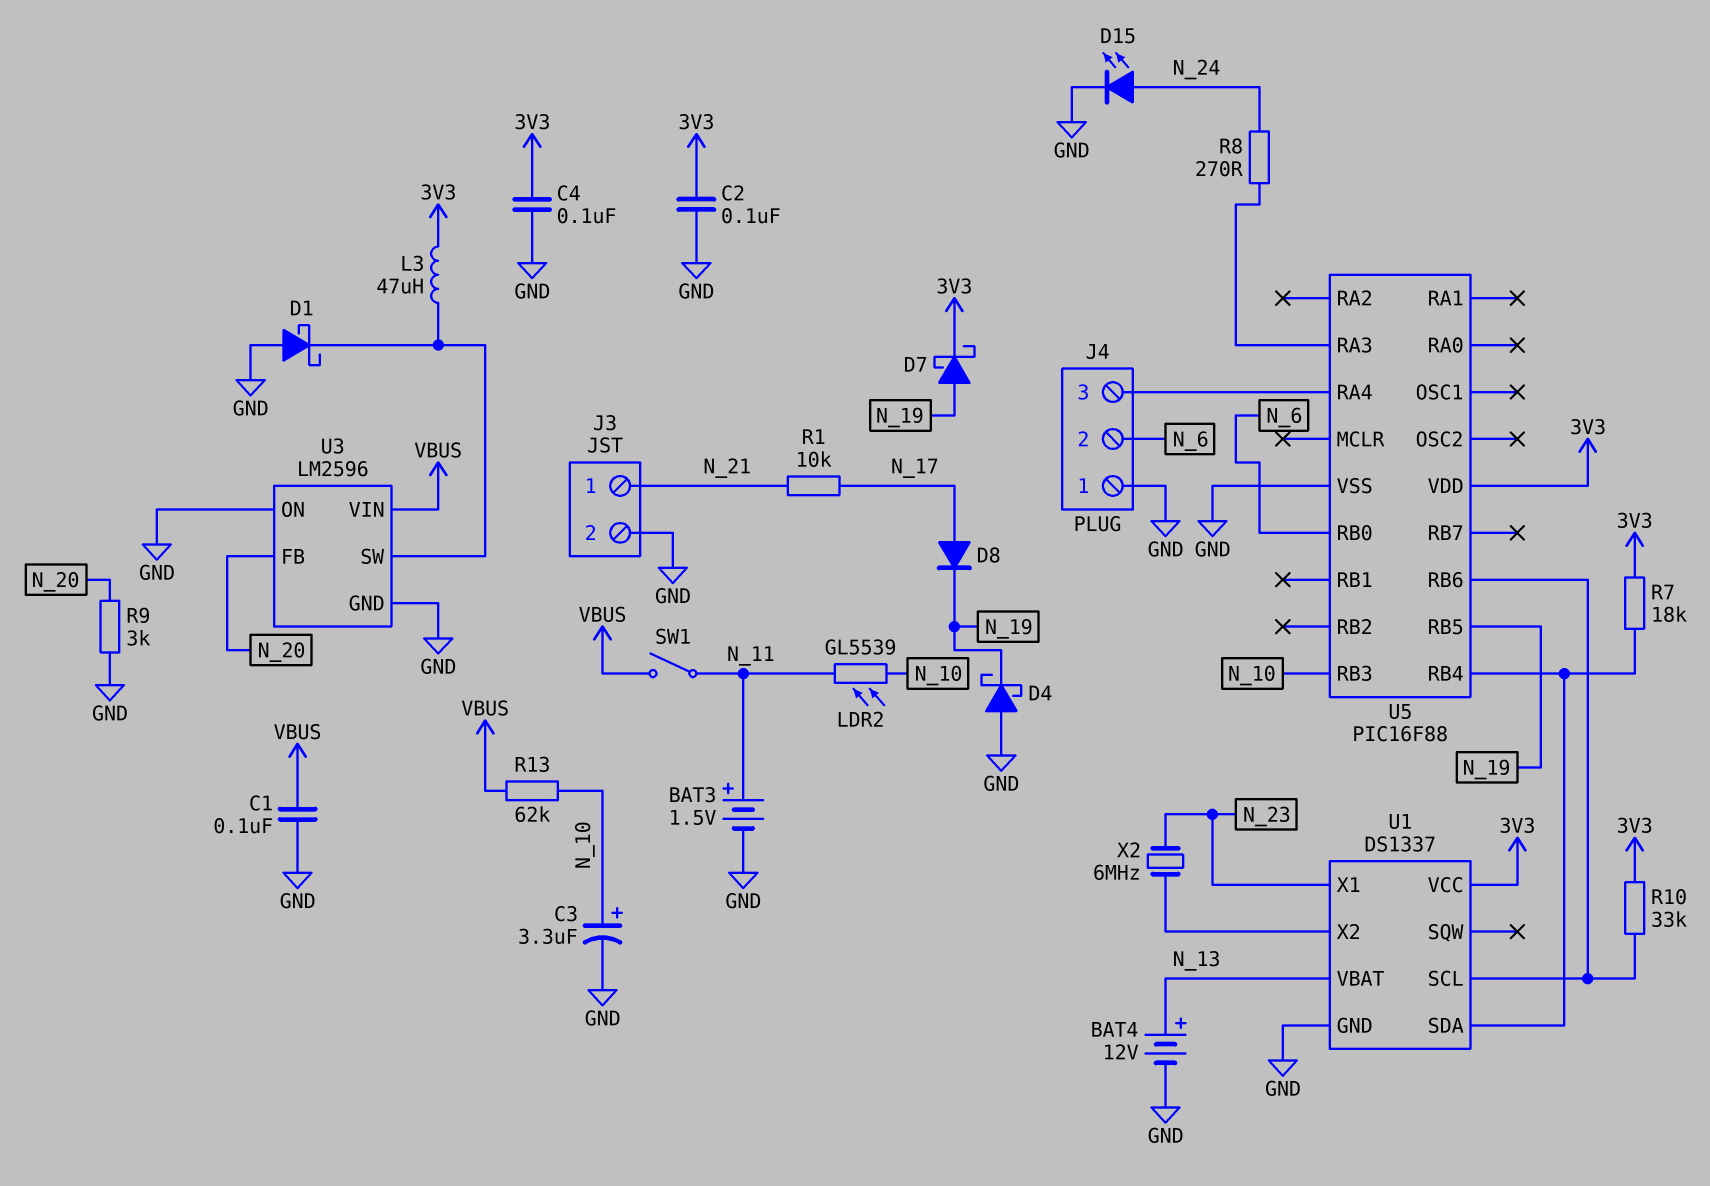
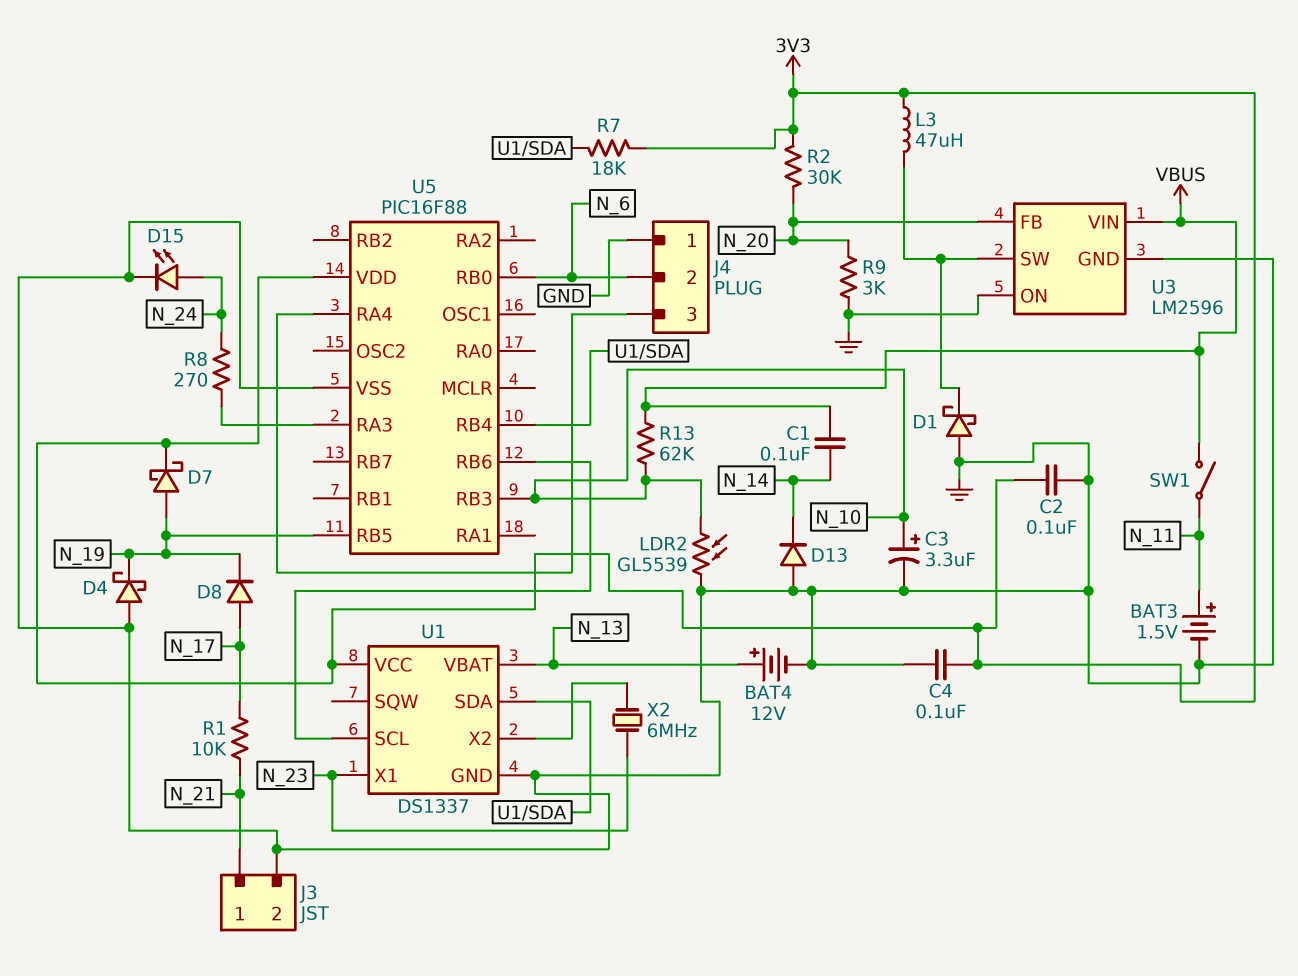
C1: 100nF (GND, VBUS) -> 100nF (N_14, VBUS)
D13: none -> diode (A GND, K N_14)
LDR2: GL5539 (N_10, N_11) -> GL5539 (GND, N_10)
R2: none -> 30k (3V3, N_20)
R10: 33k (3V3, U1/SCL) -> none

